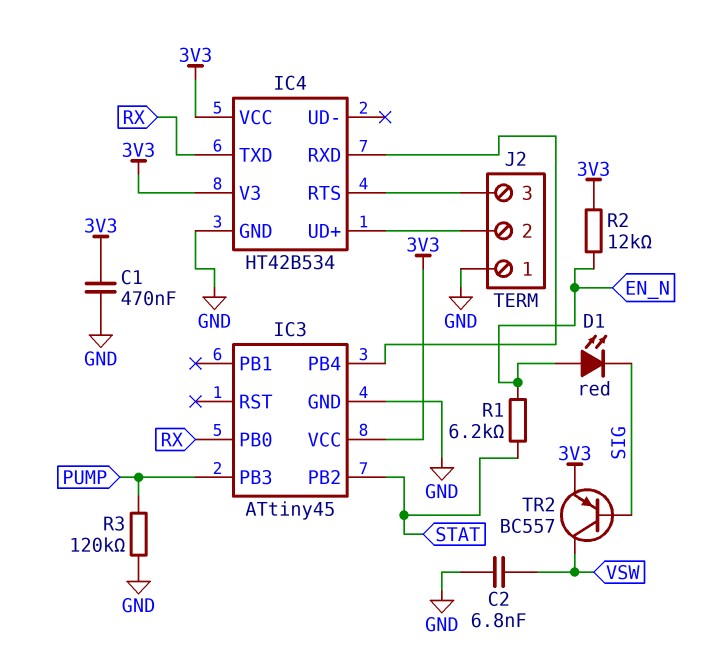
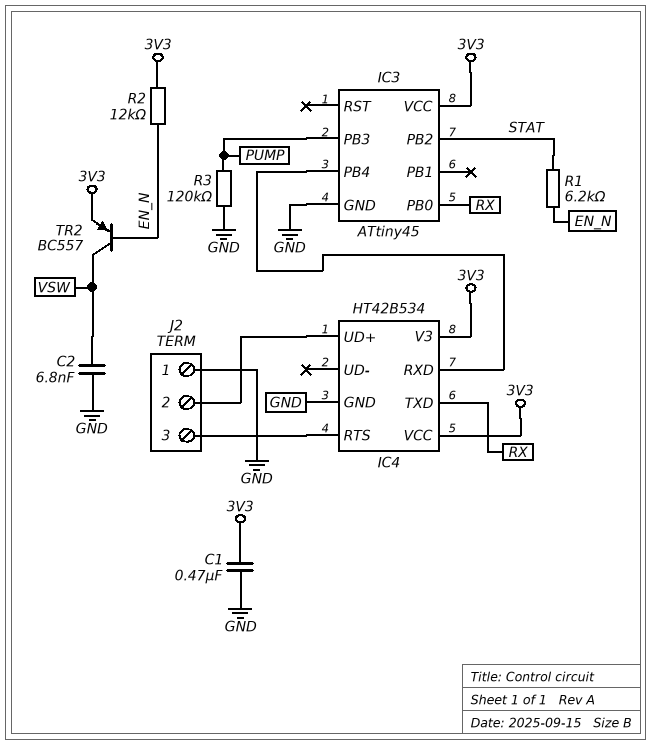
D1: LED red (A EN_N, K SIG) -> none
TR2: PNP BC557 (B SIG, C VSW, E 3V3) -> PNP BC557 (B EN_N, C VSW, E 3V3)

